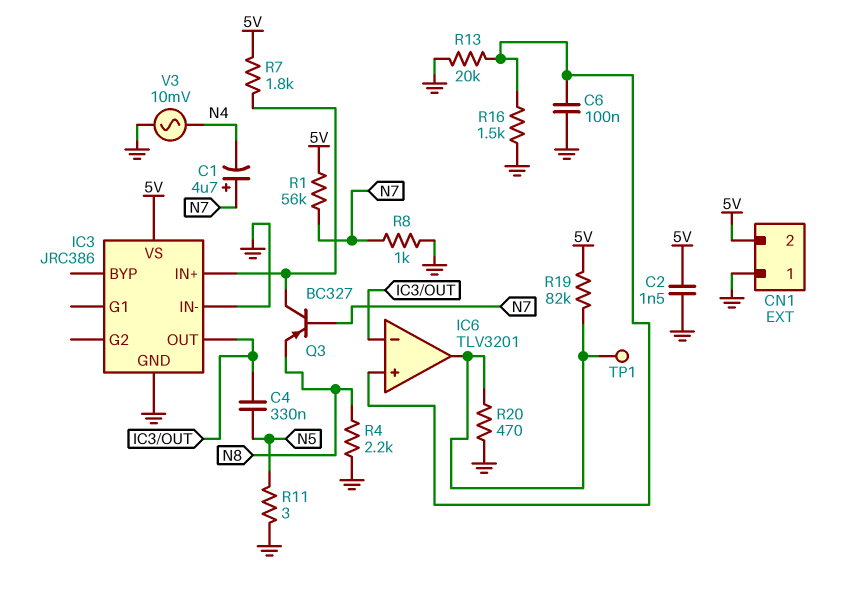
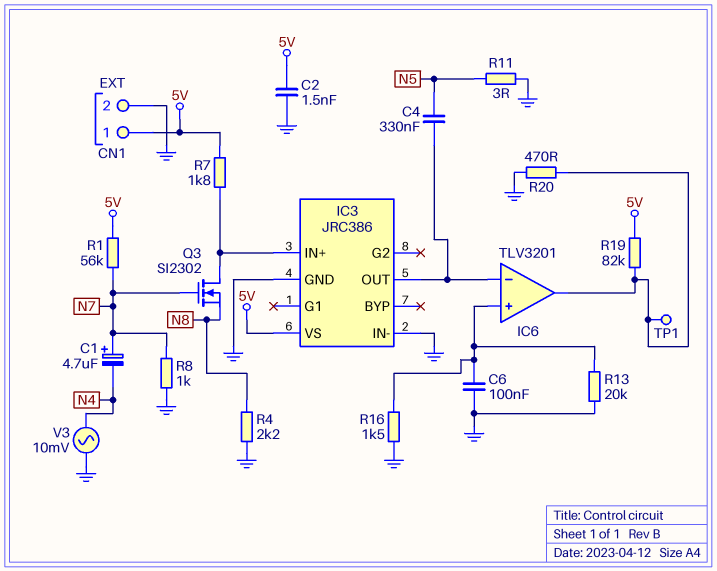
CN1 pin 1: GND -> 5V
CN1 pin 2: 5V -> GND
Q3: PNP BC327 (B N7, C IC3/IN+, E N8) -> NMOS SI2302 (G N7, D IC3/IN+, S N8)

